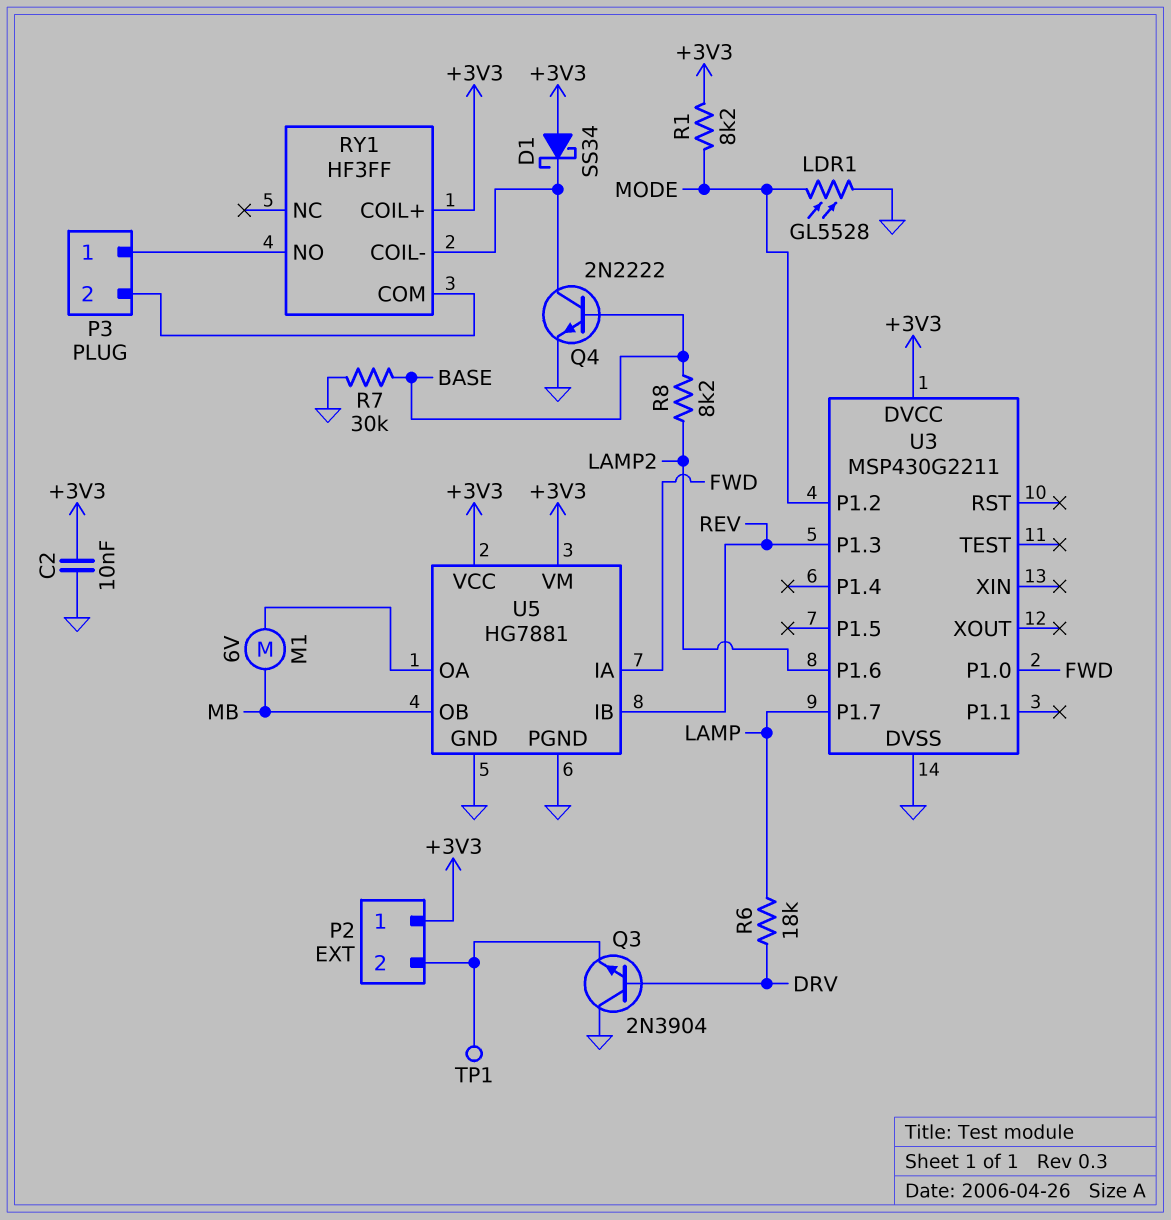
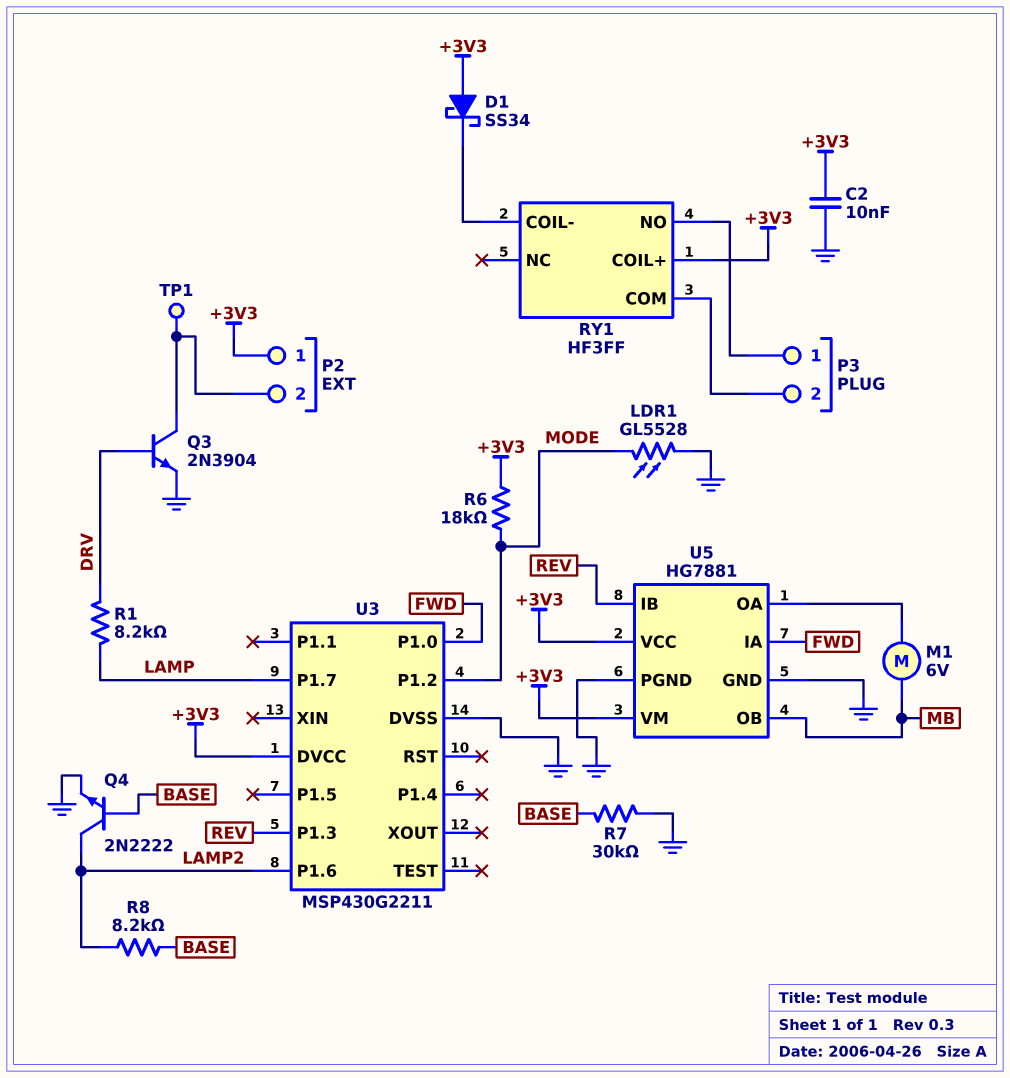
Q3: NPN 2N3904 (B DRV, C GND, E P2/2) -> NPN 2N3904 (B DRV, C P2/2, E GND)
Q4: NPN 2N2222 (B BASE, C RY1/COIL-, E GND) -> NPN 2N2222 (B BASE, C LAMP2, E GND)
R1: 8.2k (+3V3, MODE) -> 8.2k (DRV, LAMP)
R6: 18k (DRV, LAMP) -> 18k (+3V3, MODE)

